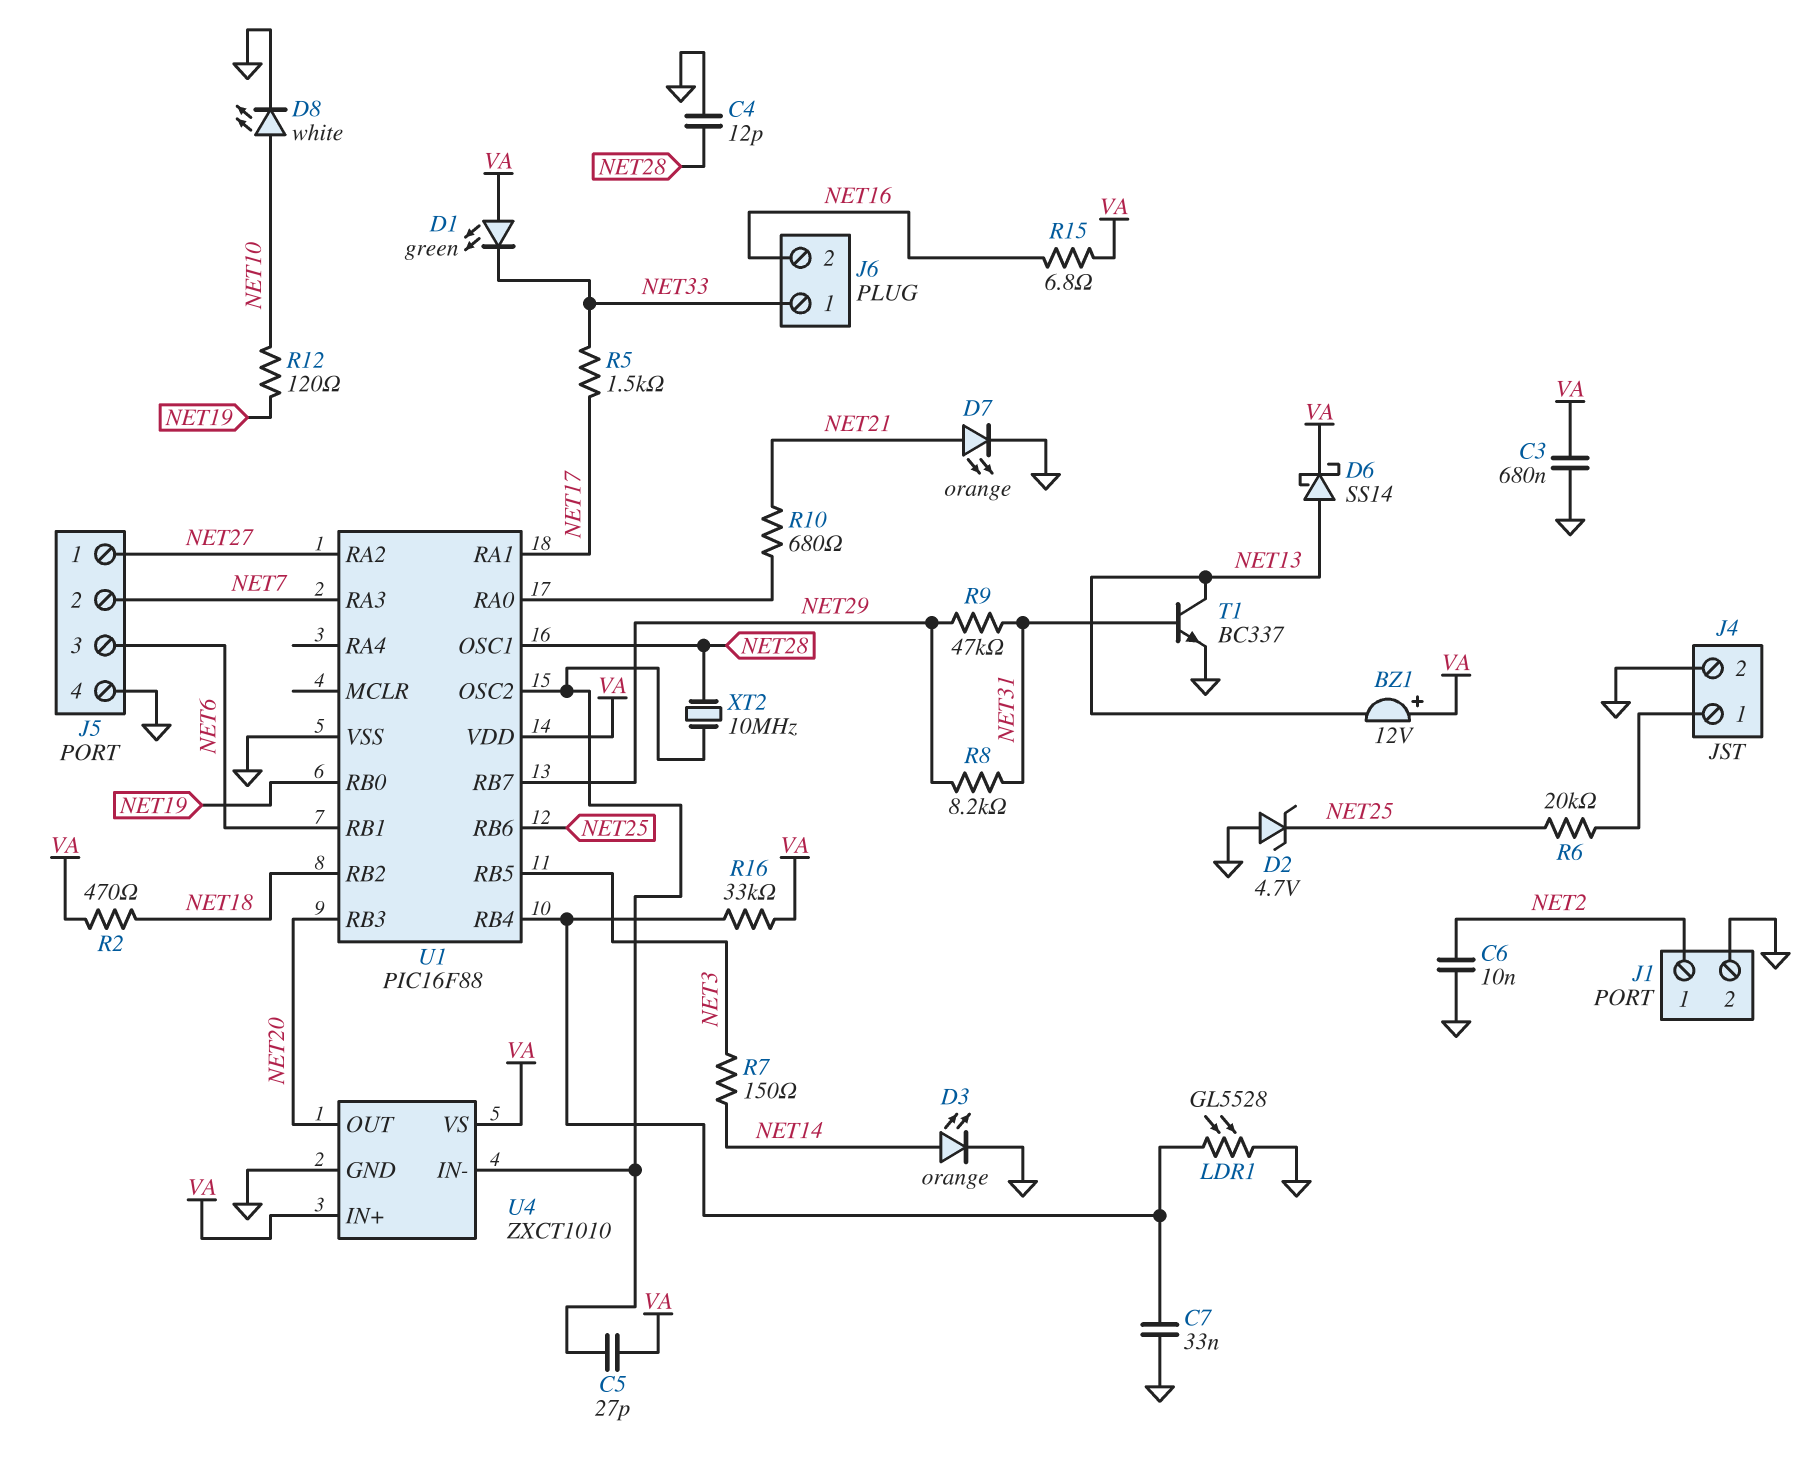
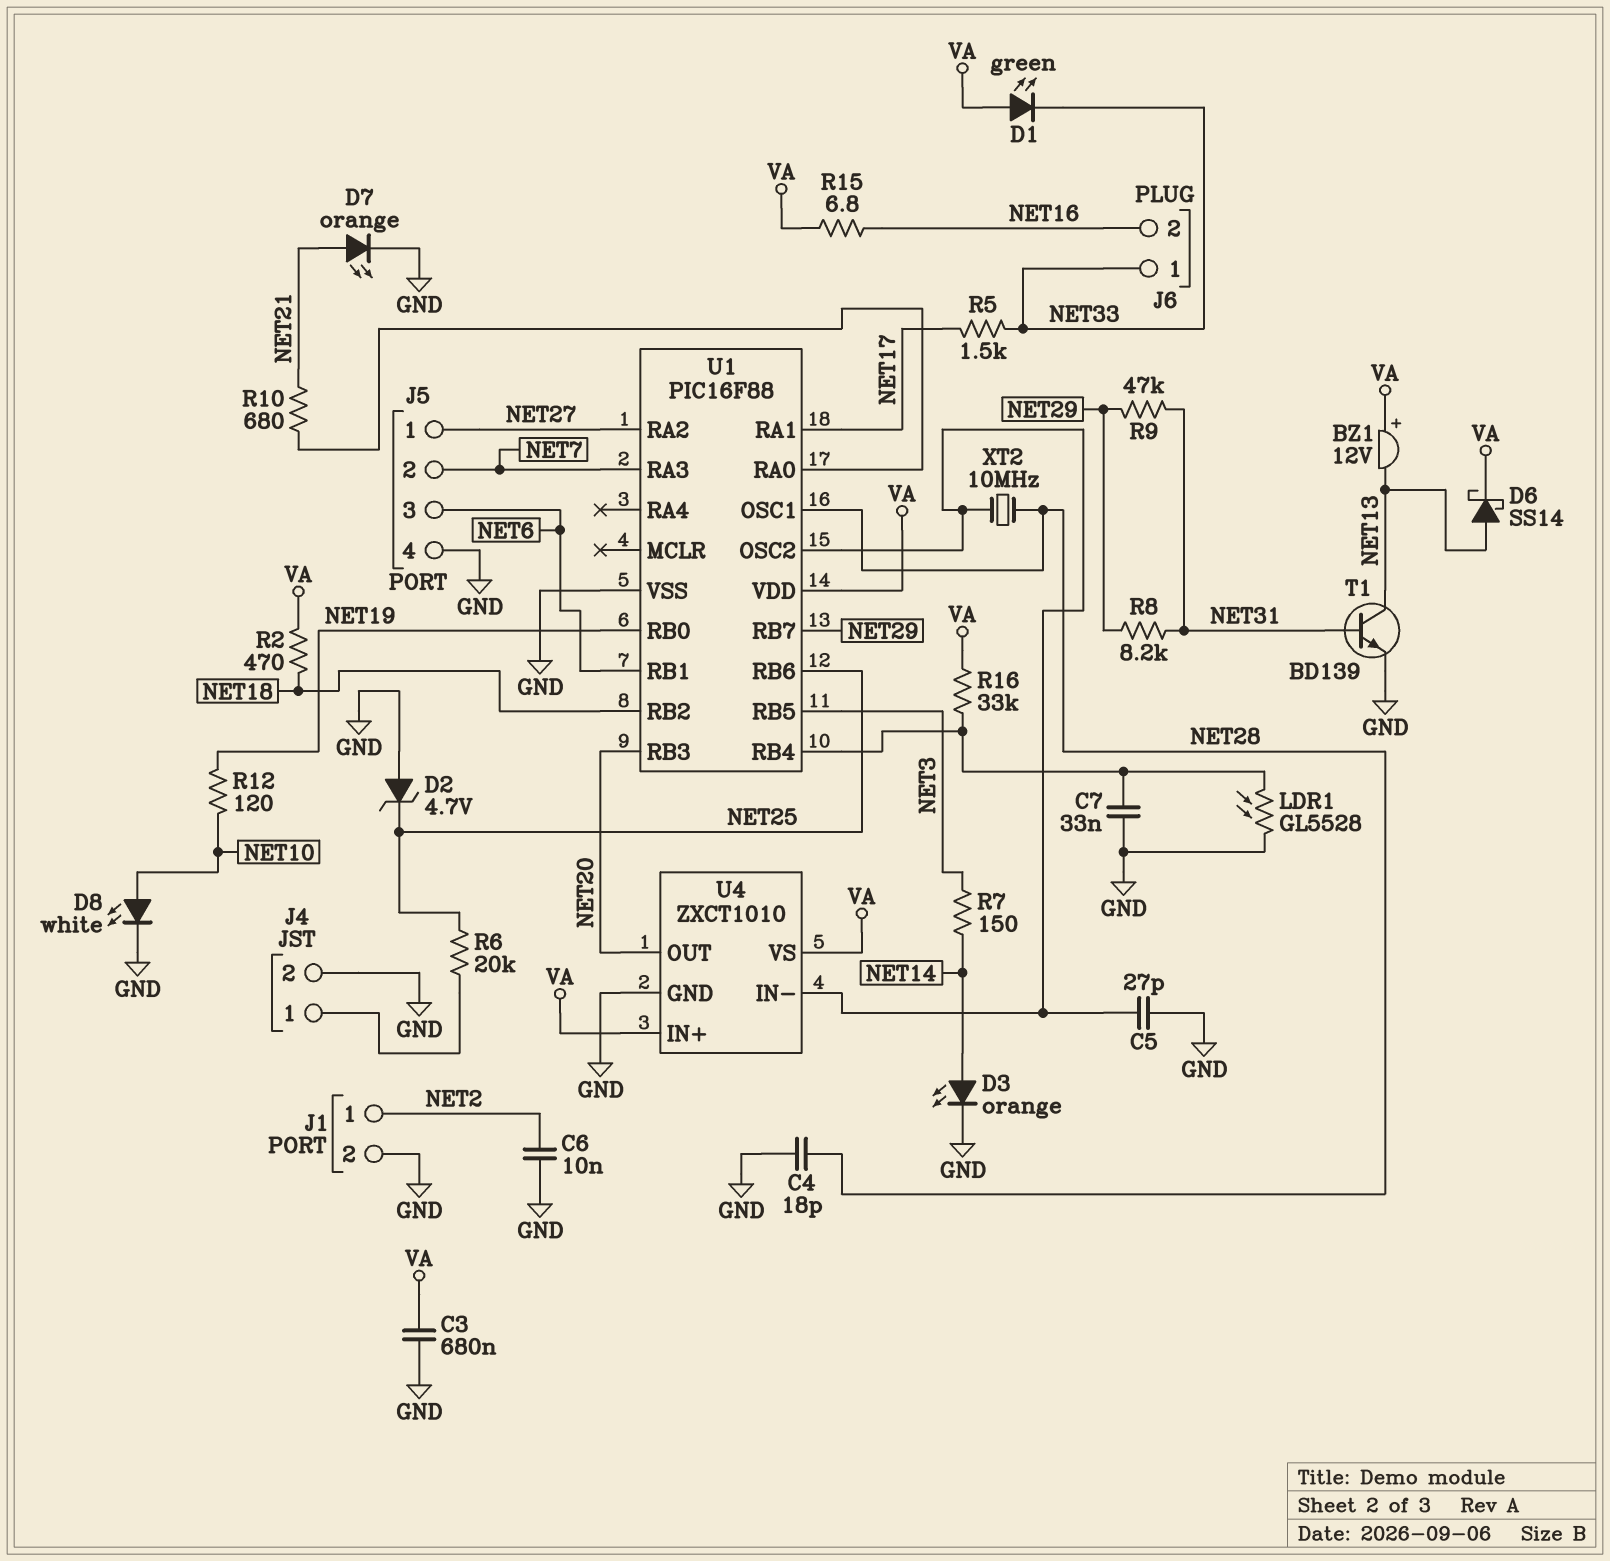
C4: 12pF (GND, NET28) -> 18pF (GND, NET28)
C5: 27pF (U1/OSC2, VA) -> 27pF (GND, U1/OSC2)
T1: NPN BC337 (B NET31, C NET13, E GND) -> NPN BD139 (B NET31, C NET13, E GND)

